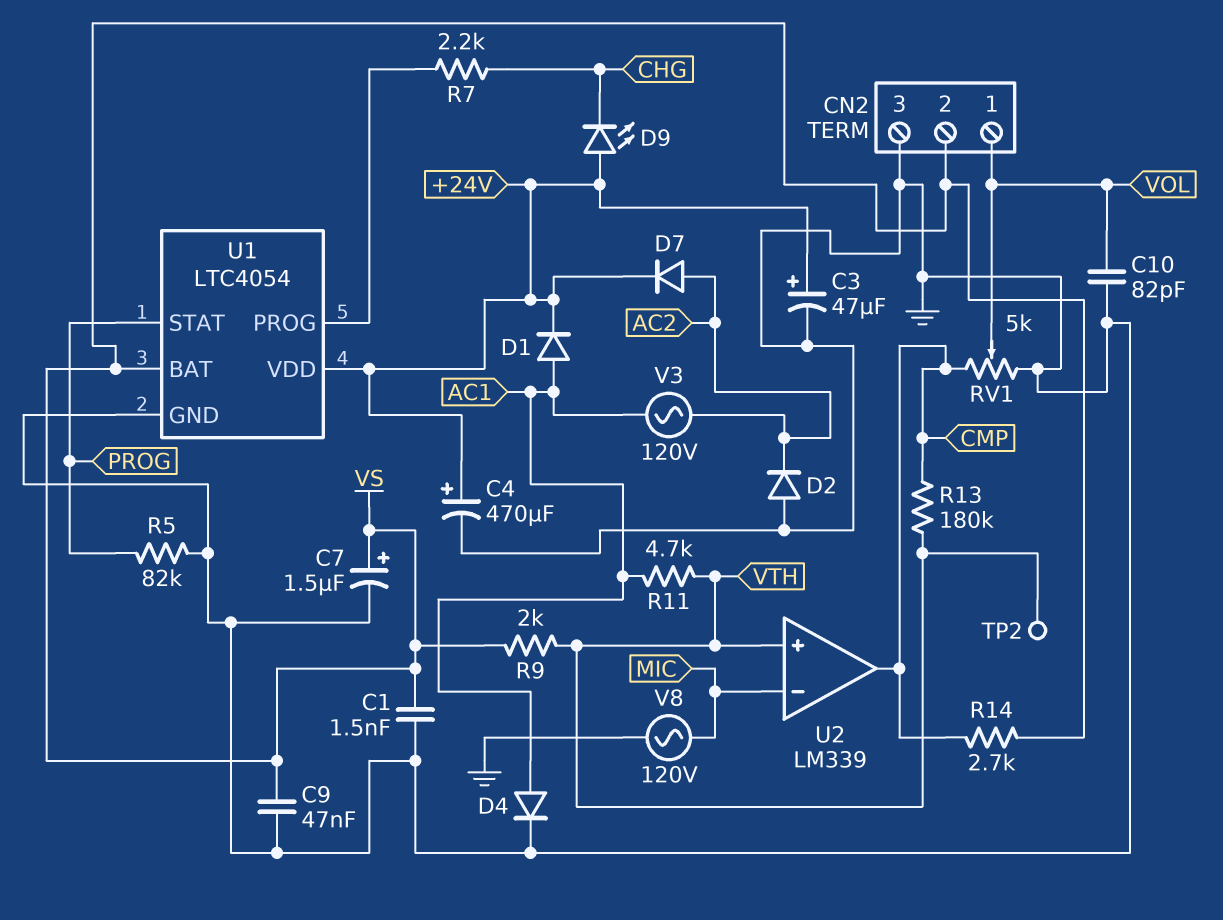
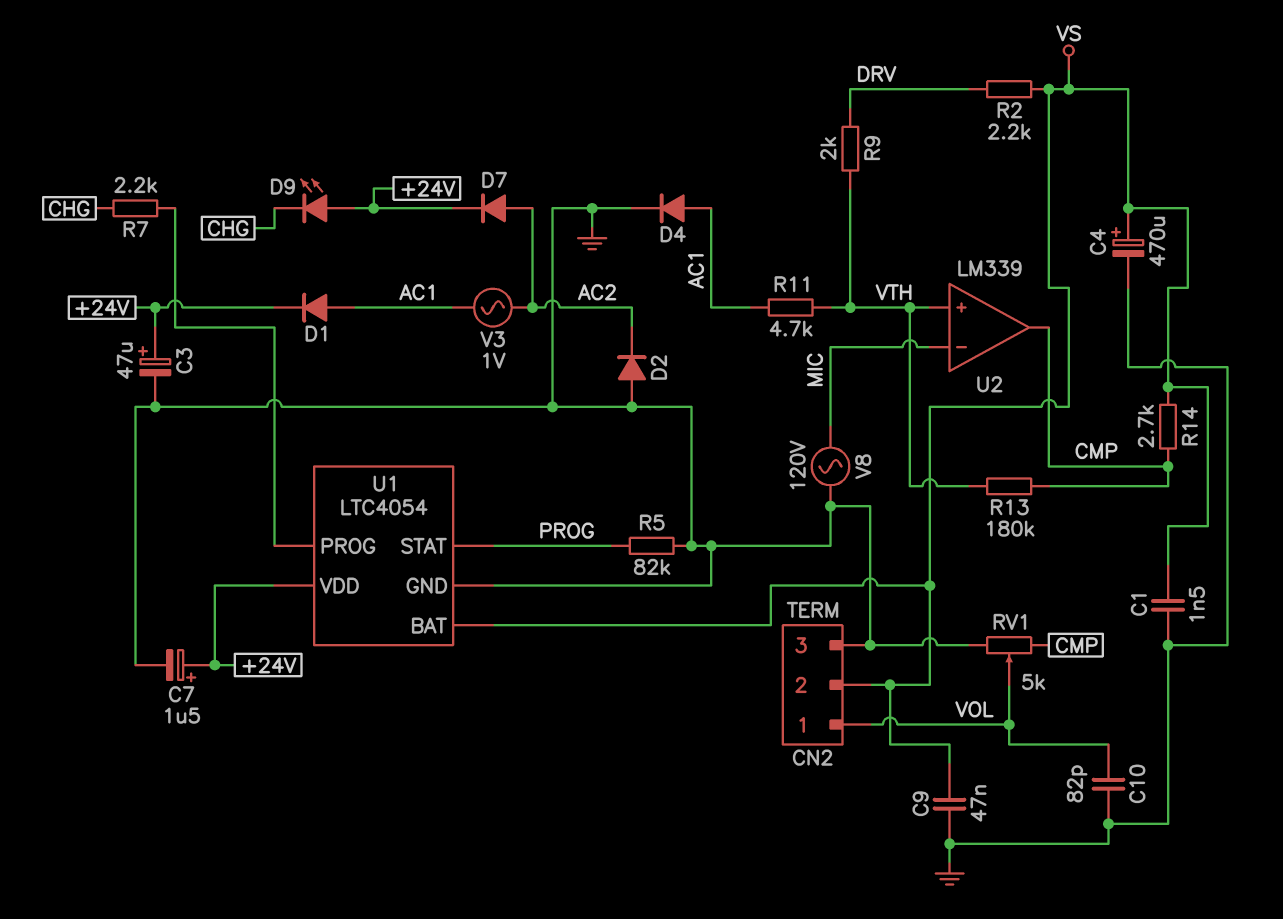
C4: 470uF (plus +24V, minus GND) -> 470uF (plus VS, minus GND)
C7: 1.5uF (plus VS, minus GND) -> 1.5uF (plus +24V, minus GND)
R2: none -> 2.2k (DRV, VS)
R9: 2k (VS, VTH) -> 2k (DRV, VTH)
TP2: test point (VTH) -> none
V3: AC 120V (AC1, AC2) -> AC 1V (AC1, AC2)

